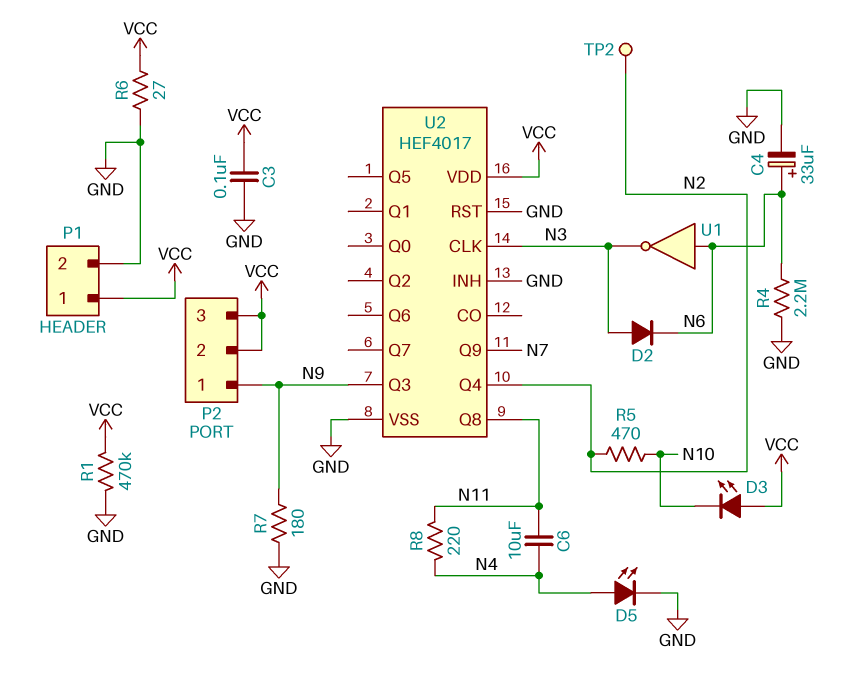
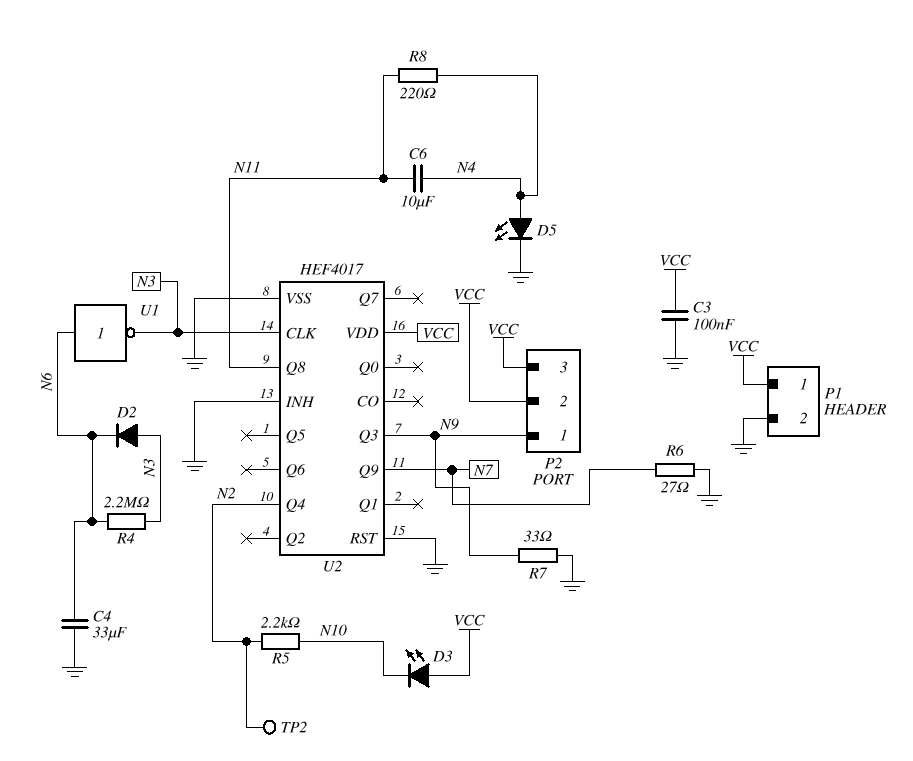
C4: 33uF (plus N6, minus GND) -> 33uF (GND, N6)
R1: 470k (GND, VCC) -> none
R4: 2.2M (GND, N6) -> 2.2M (N3, N6)
R5: 470 (N2, N10) -> 2.2k (N2, N10)
R6: 27 (GND, VCC) -> 27 (GND, N7)
R7: 180 (GND, N9) -> 33 (GND, N9)

